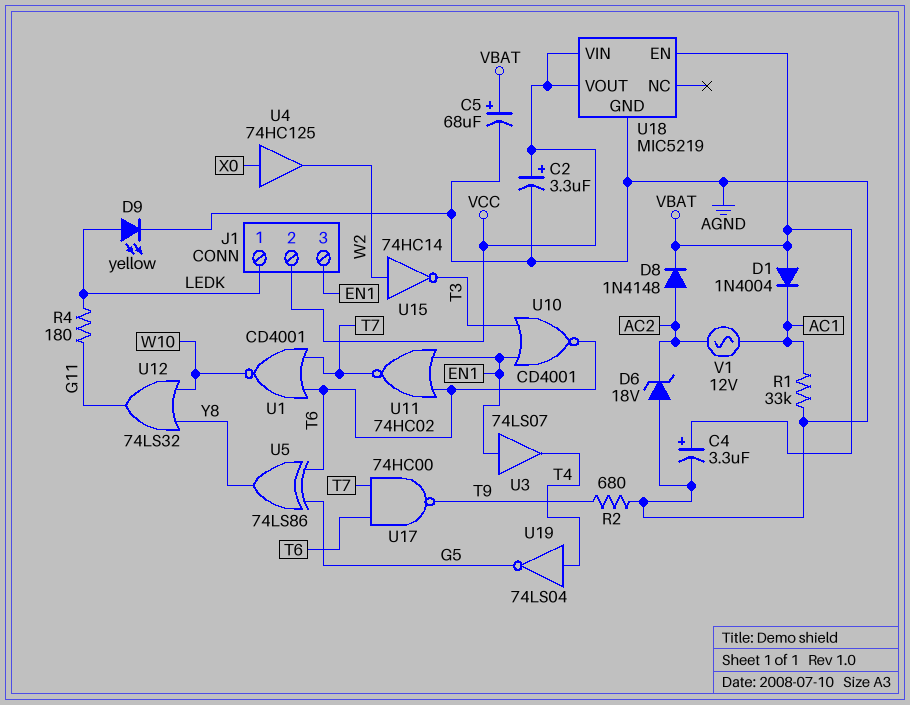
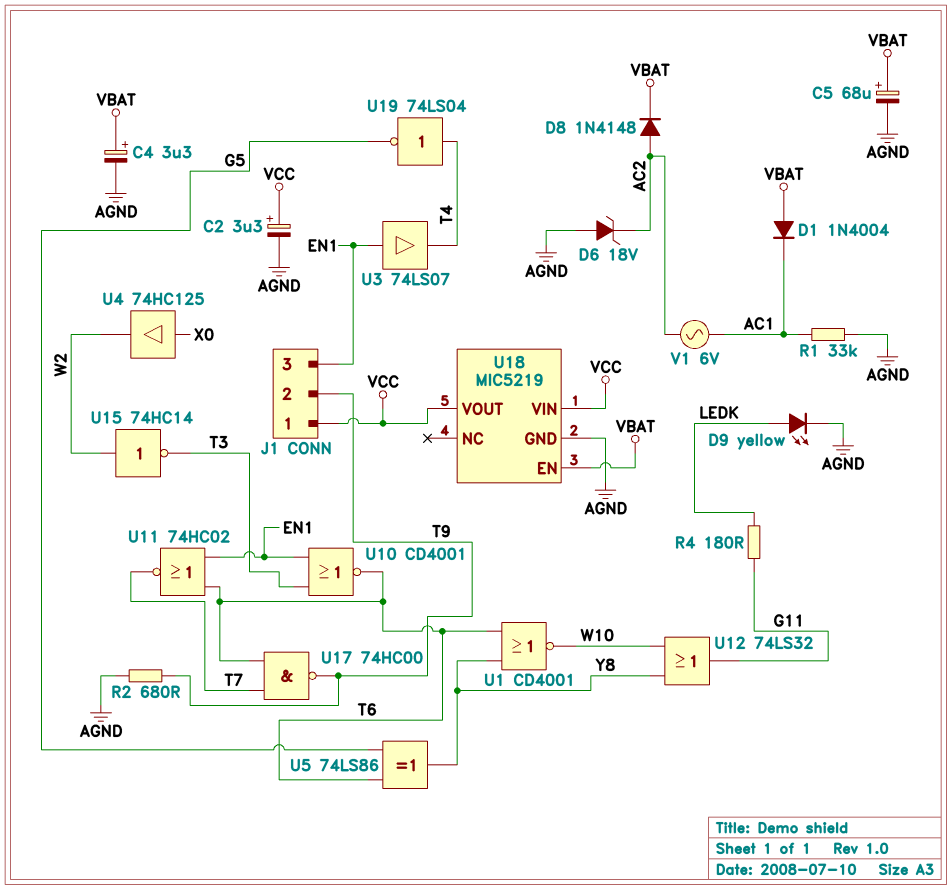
J1 pin 1: LEDK -> VCC
J1 pin 2: VCC -> T9
U1: NOR CD4001 (in T6, in T7, out W10) -> NOR CD4001 (in T6, in Y8, out W10)
V1: AC 12V (AC1, AC2) -> AC 6V (AC1, AC2)

